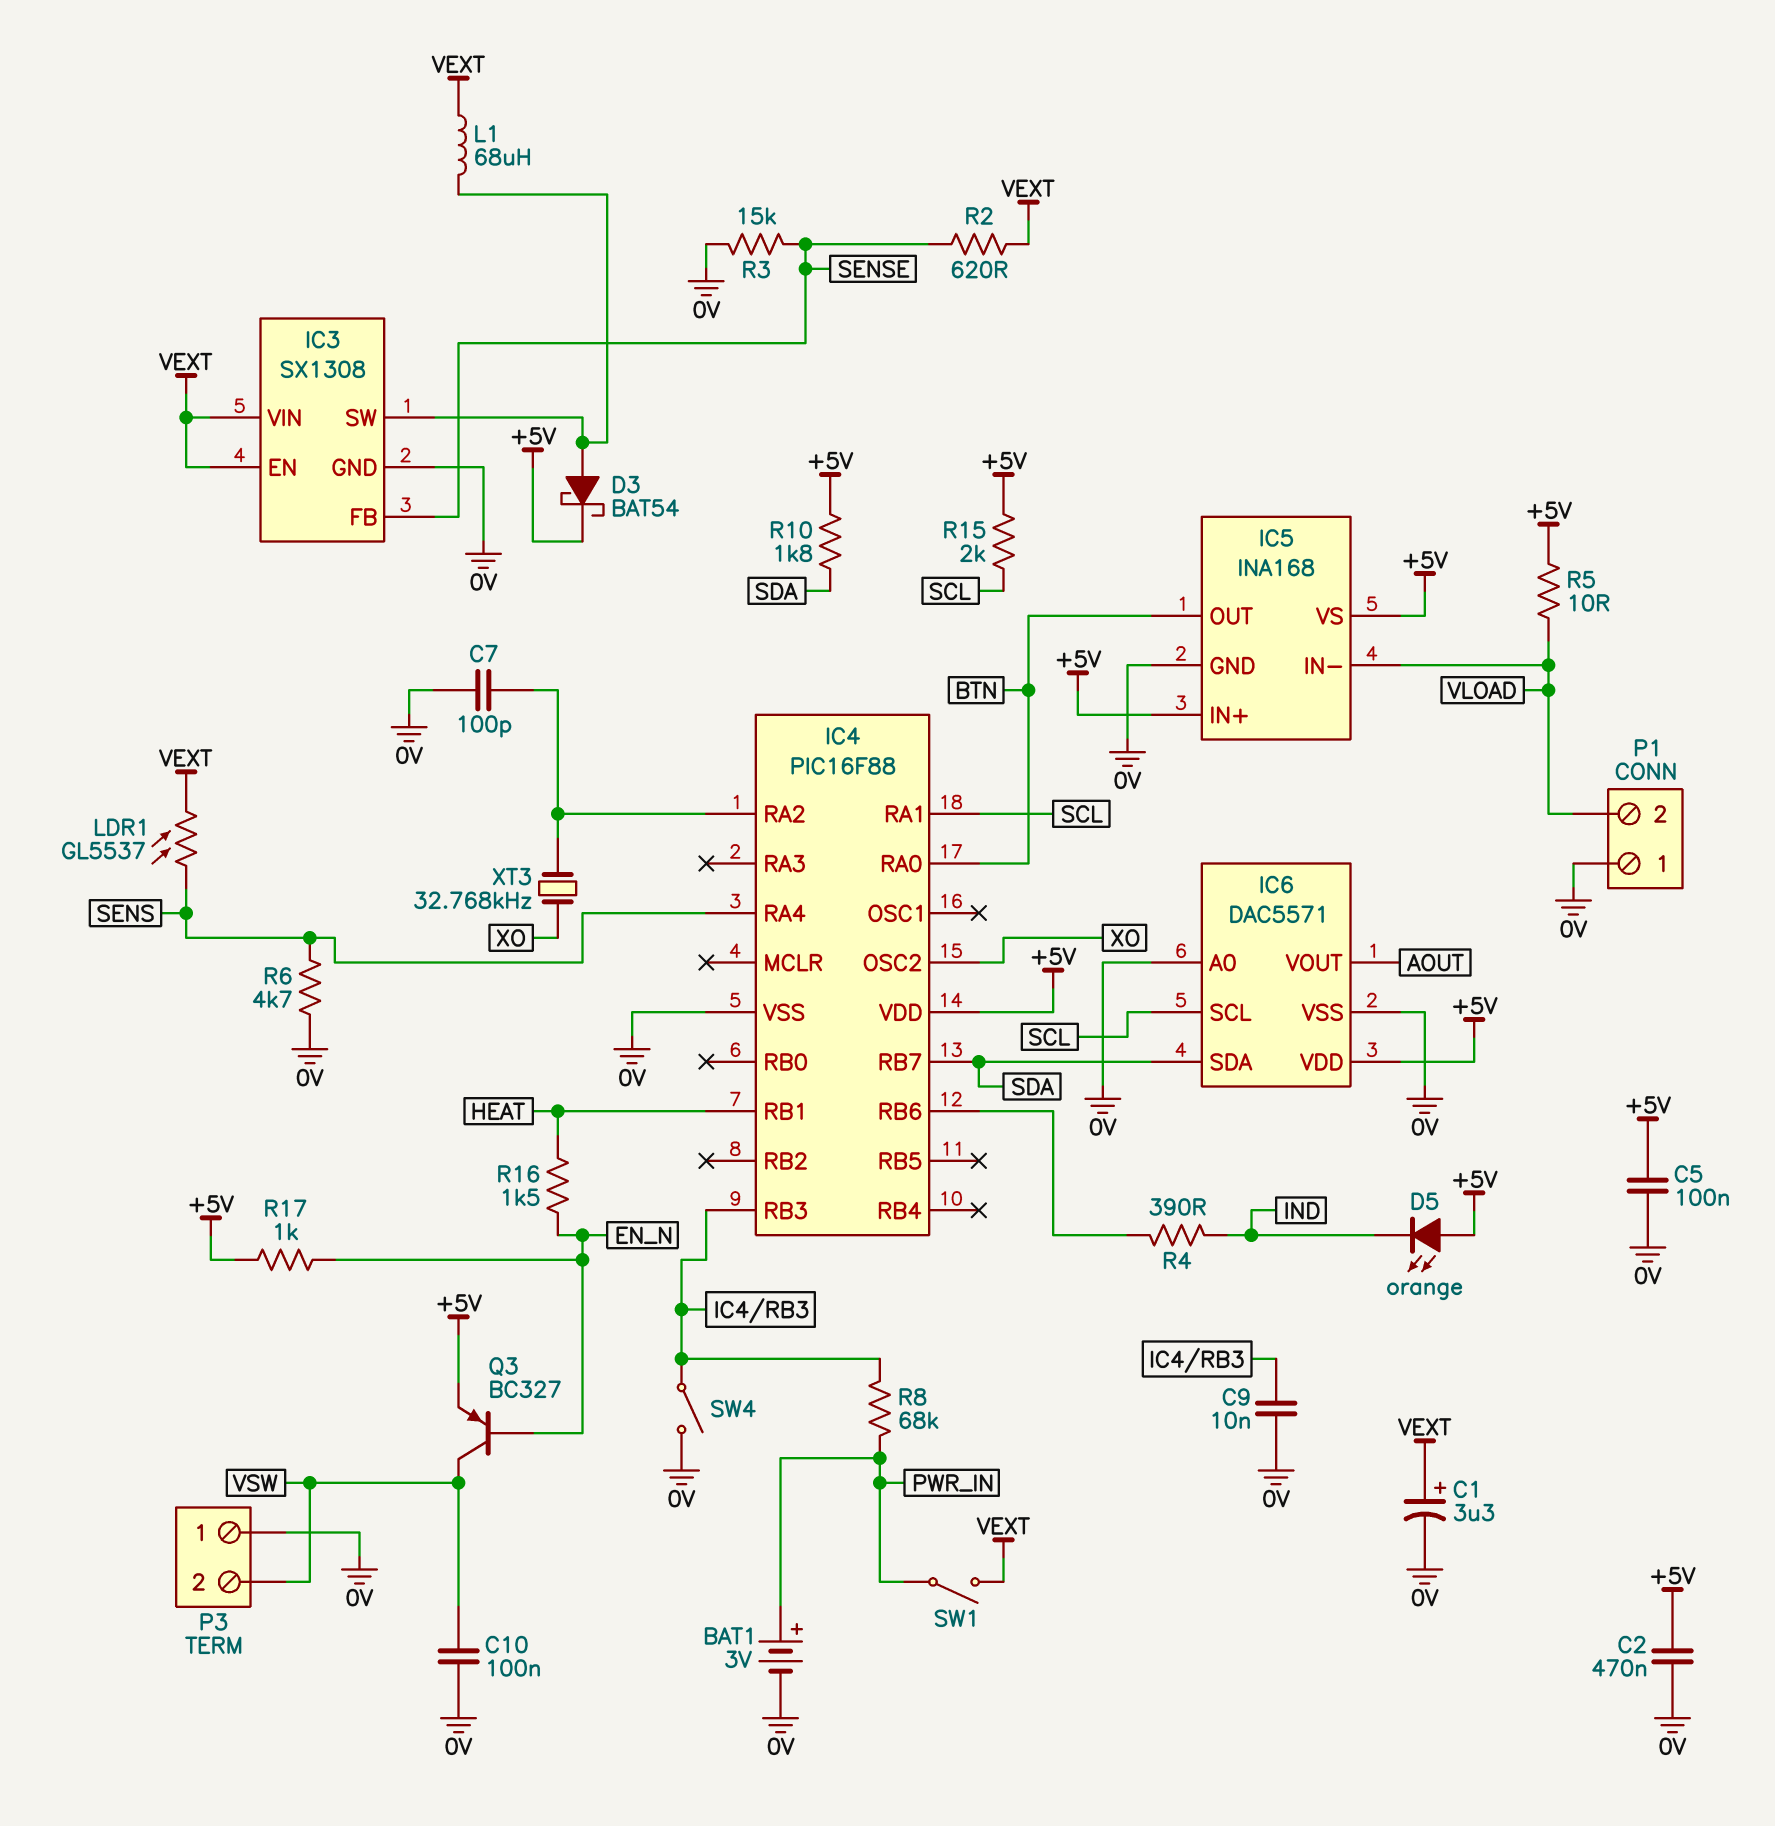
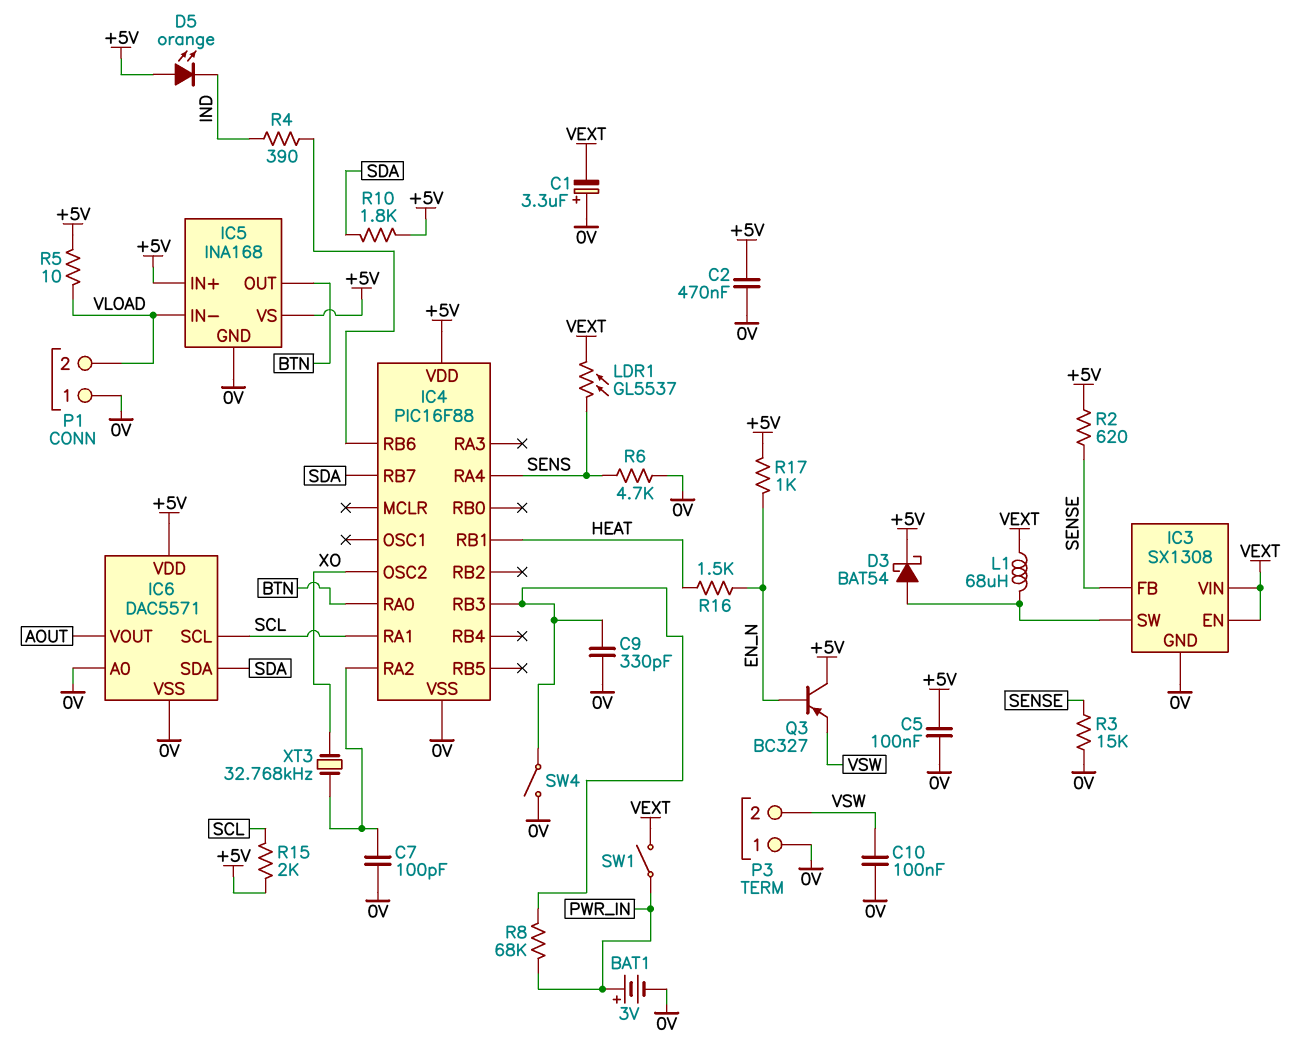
C1: 3.3uF (plus VEXT, minus 0V) -> 3.3uF (plus 0V, minus VEXT)
C9: 10nF (0V, IC4/RB3) -> 330pF (0V, IC4/RB3)
Q3: PNP BC327 (B EN_N, C VSW, E +5V) -> PNP BC327 (B EN_N, C +5V, E VSW)
R2: 620 (SENSE, VEXT) -> 620 (+5V, SENSE)

